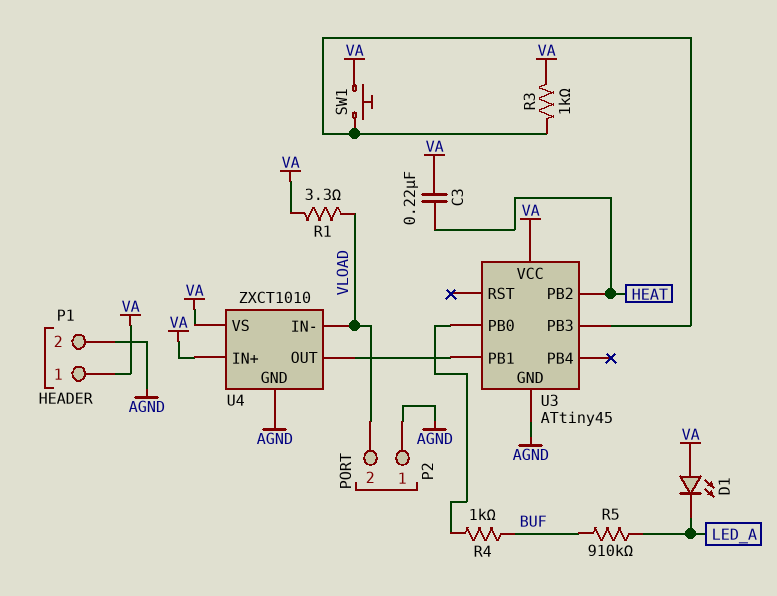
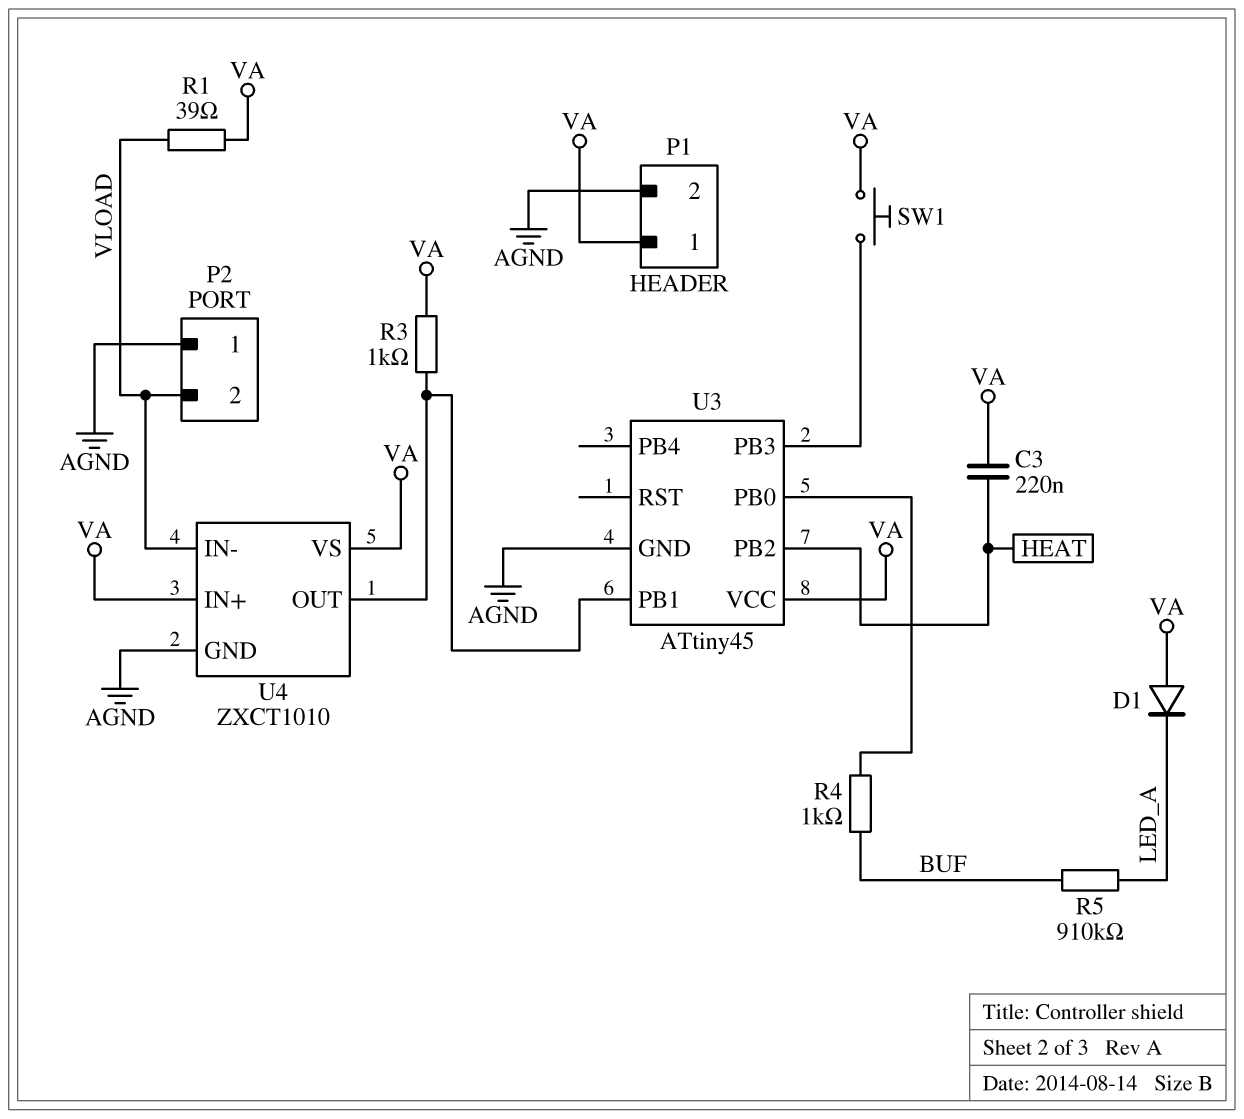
D1: LED (A VA, K LED_A) -> diode (A VA, K LED_A)
R1: 3.3 (VA, VLOAD) -> 39 (VA, VLOAD)
R3: 1k (U3/PB3, VA) -> 1k (U3/PB1, VA)

